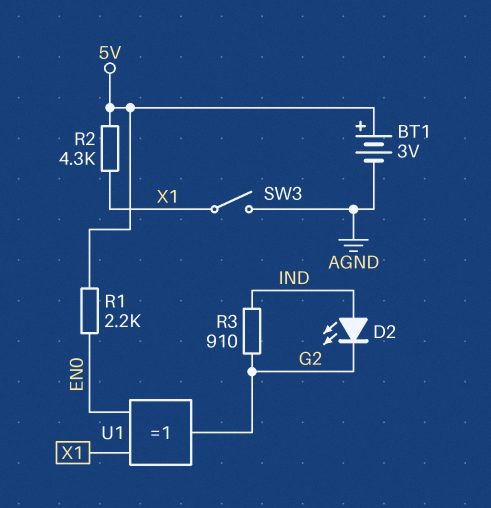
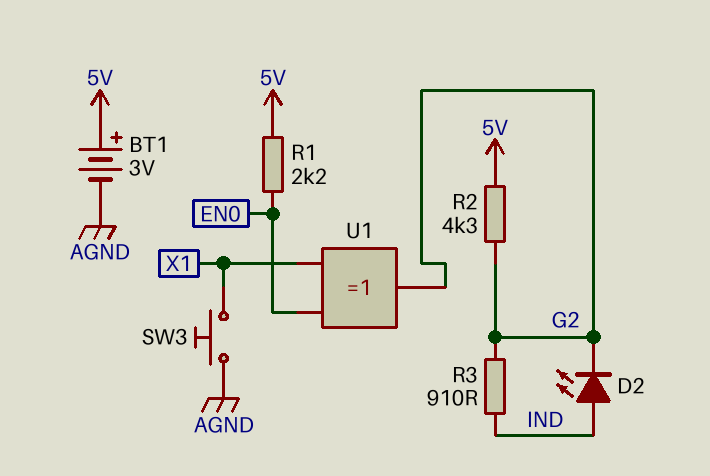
R2: 4.3k (5V, X1) -> 4.3k (5V, G2)
SW3: switch (AGND, X1) -> button (AGND, X1)

